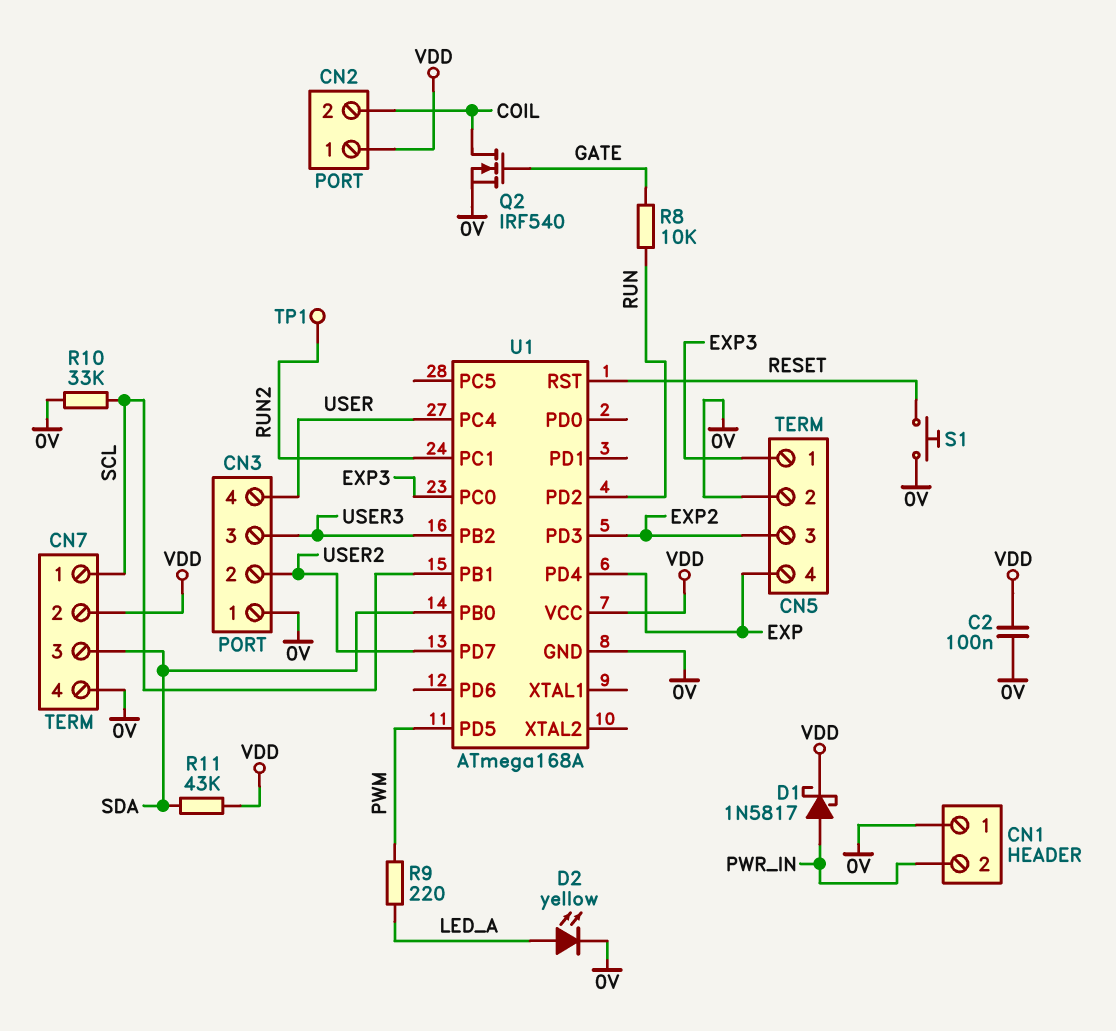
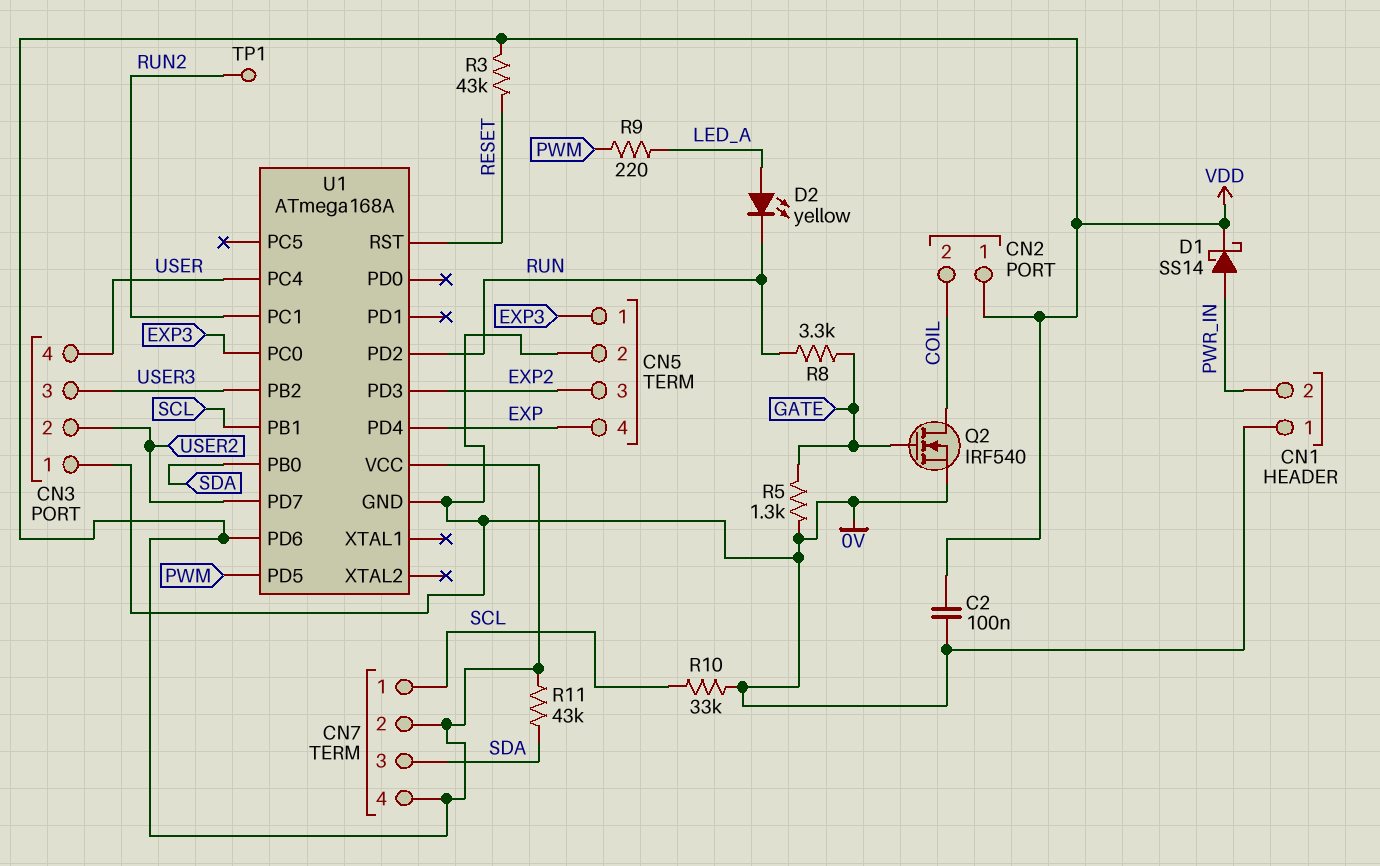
CN7 pin 4: 0V -> VDD
D1: schottky 1N5817 (A PWR_IN, K VDD) -> schottky SS14 (A PWR_IN, K VDD)
D2: LED yellow (A LED_A, K 0V) -> LED yellow (A LED_A, K RUN)
R3: none -> 43k (RESET, VDD)
R5: none -> 1.3k (0V, GATE)
R8: 10k (GATE, RUN) -> 3.3k (GATE, RUN)
S1: button (0V, RESET) -> none
U1 pin PD6: none -> VDD

